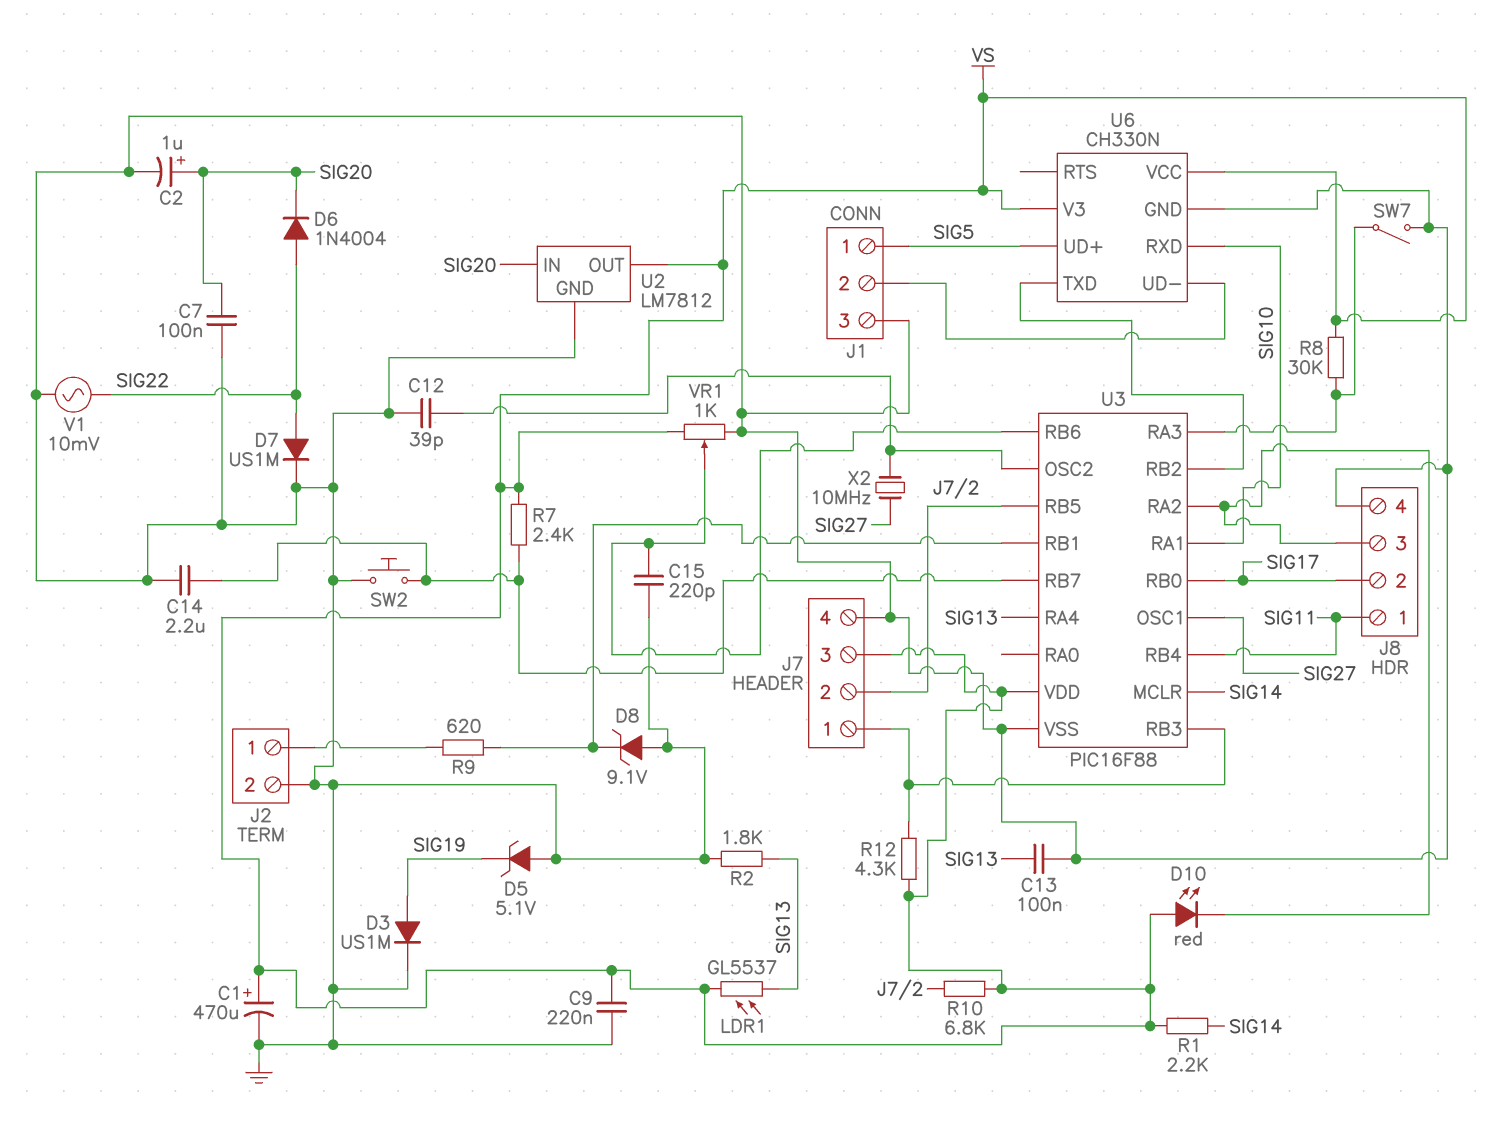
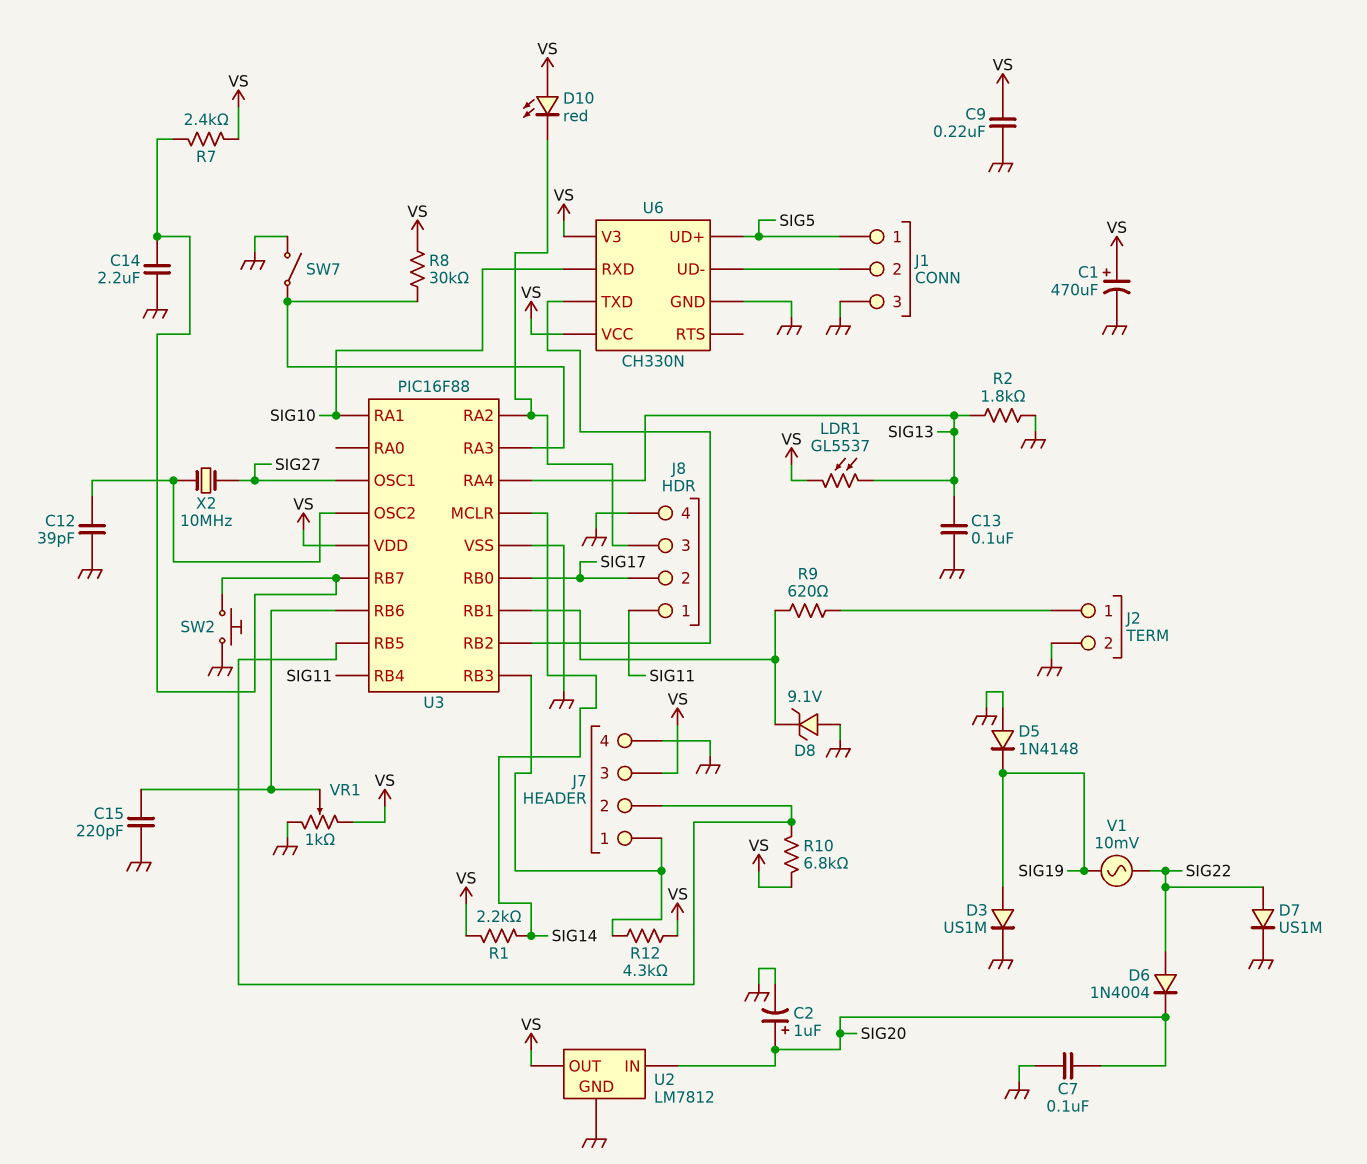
D5: zener 5.1V (A GND, K SIG19) -> diode 1N4148 (A GND, K SIG19)
V1: AC 10mV (GND, SIG22) -> AC 10mV (SIG19, SIG22)

